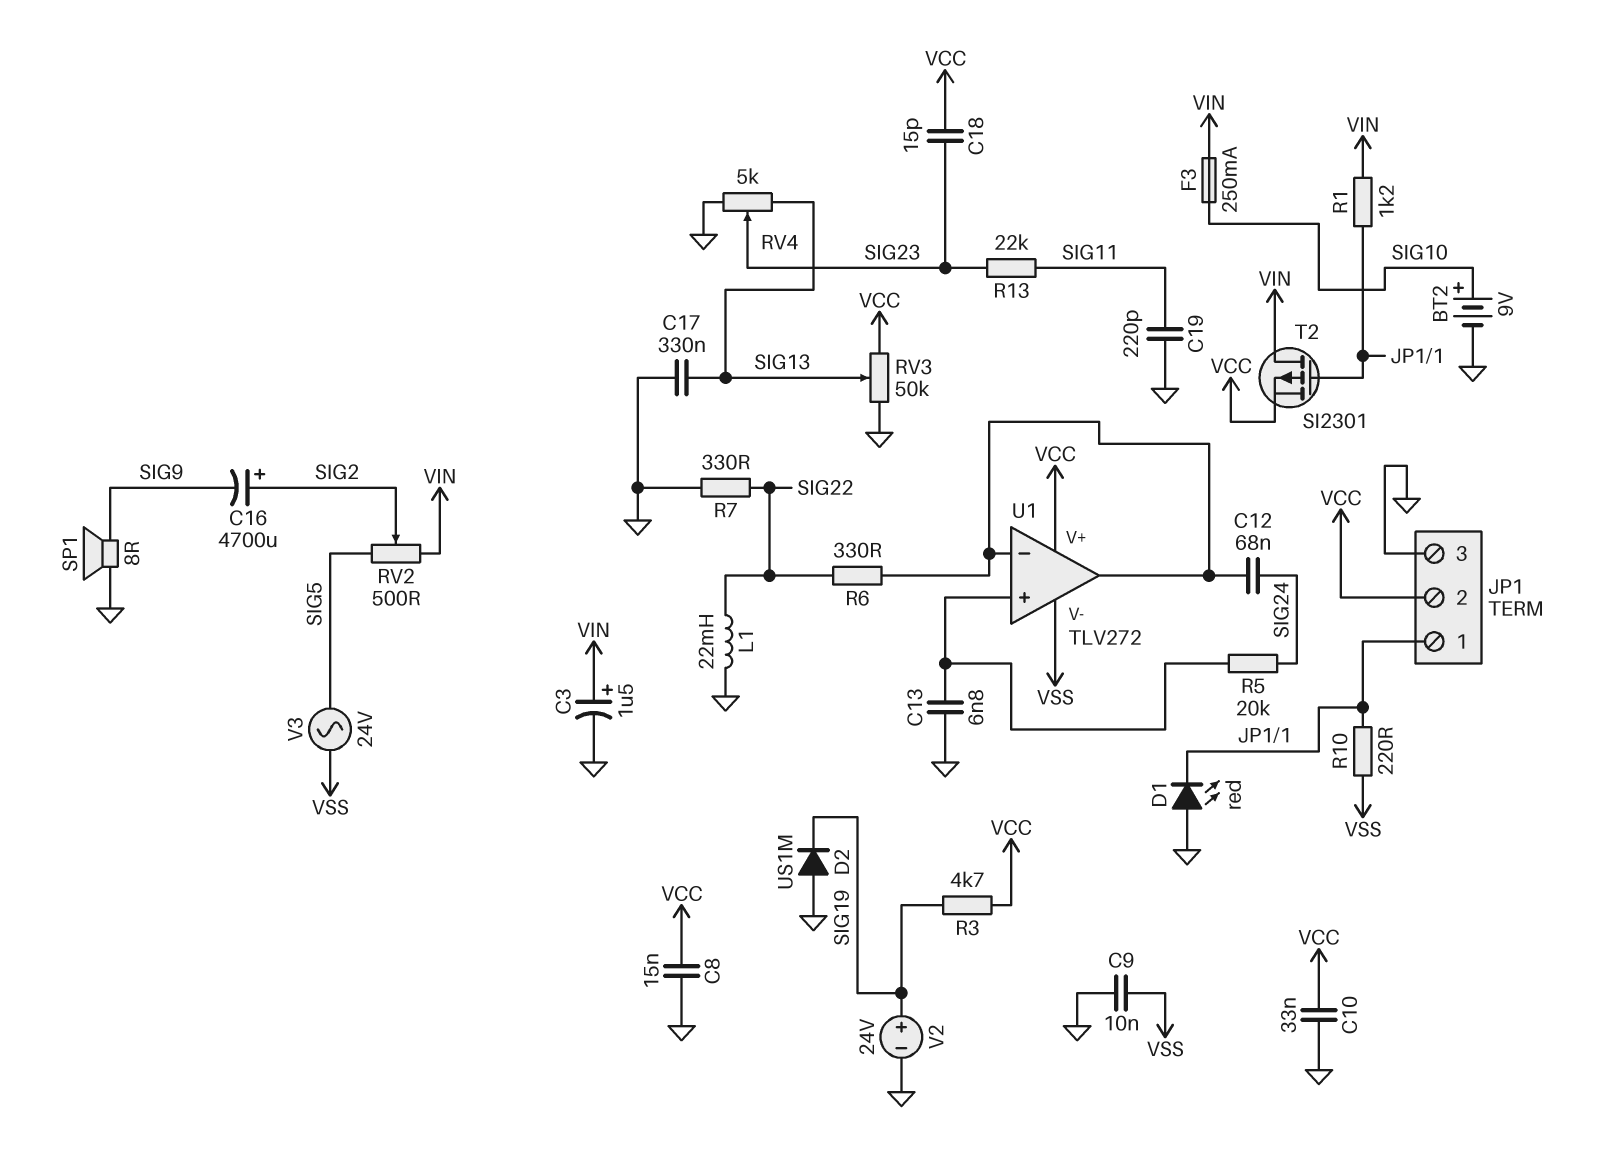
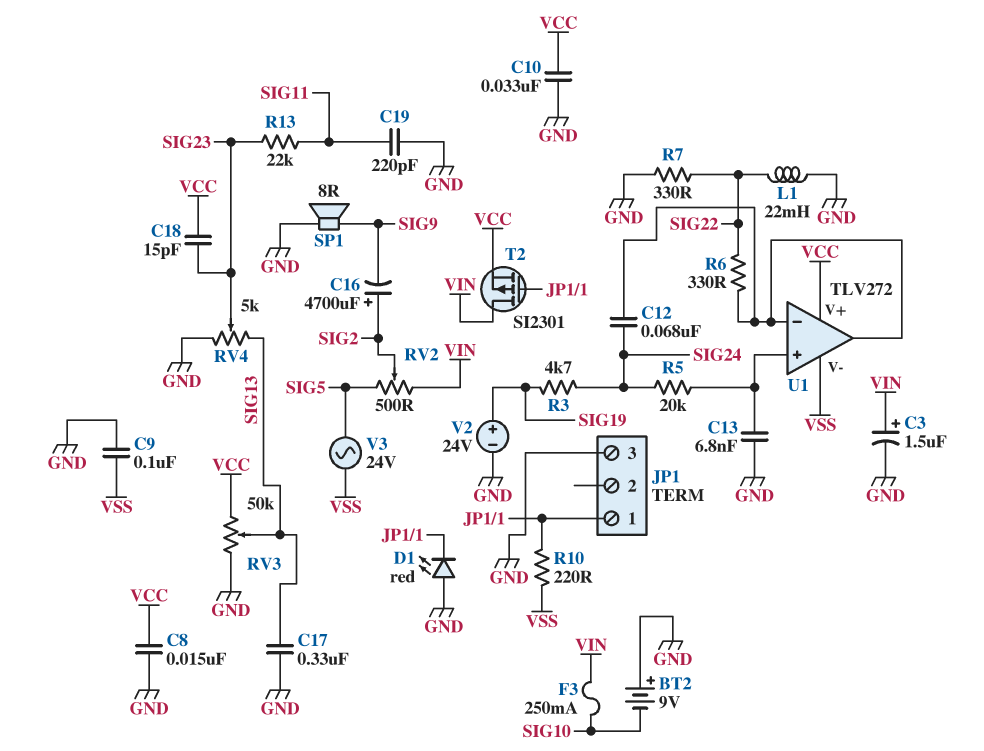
BT2: 9V (plus SIG10, minus GND) -> 9V (plus GND, minus SIG10)
C9: 10nF (GND, VSS) -> 100nF (GND, VSS)
D2: diode US1M (A GND, K SIG19) -> none
JP1 pin 2: VCC -> none
R1: 1.2k (JP1/1, VIN) -> none
R3: 4.7k (SIG19, VCC) -> 4.7k (SIG19, SIG24)

